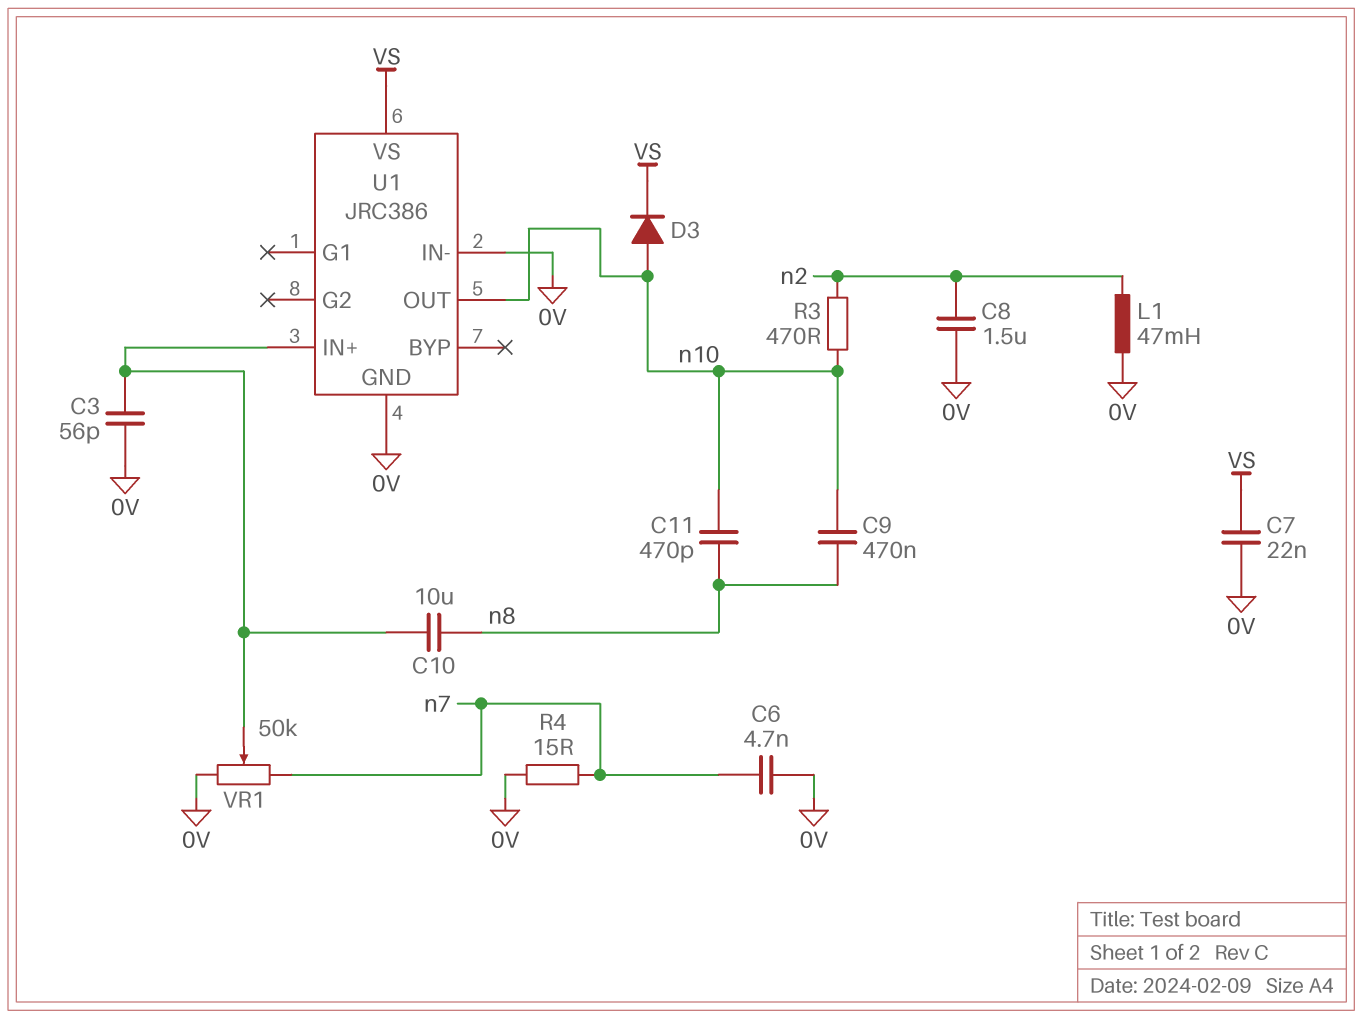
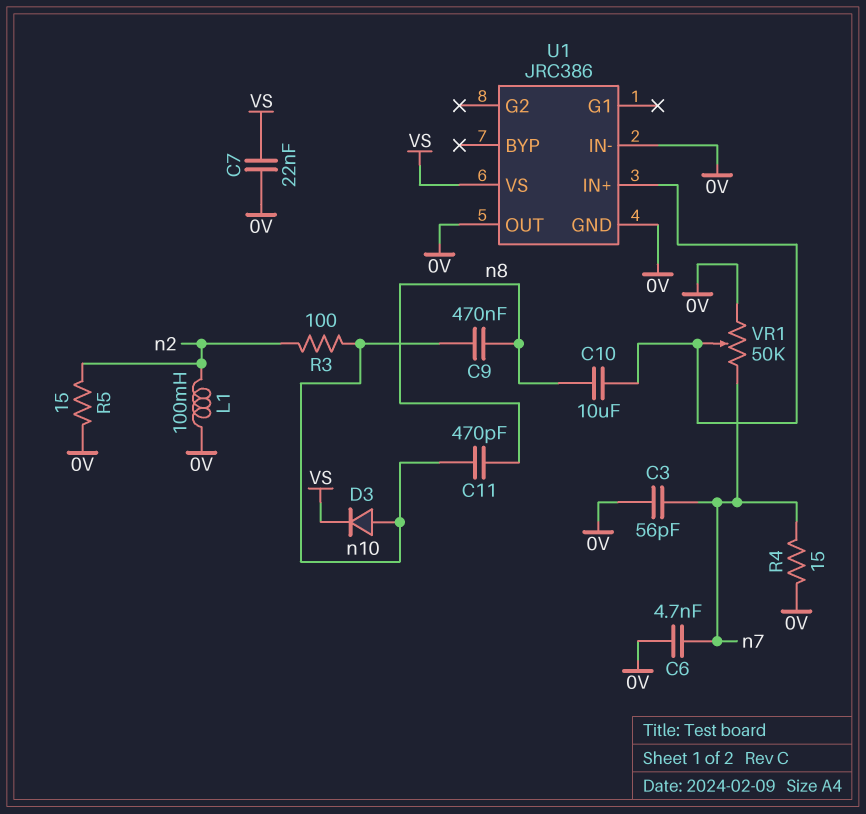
C3: 56pF (0V, U1/IN+) -> 56pF (0V, n7)
C8: 1.5uF (0V, n2) -> none
L1: 47mH (0V, n2) -> 100mH (0V, n2)
R3: 470 (n2, n10) -> 100 (n2, n10)
R5: none -> 15 (0V, n2)
U1 pin OUT: n10 -> 0V

